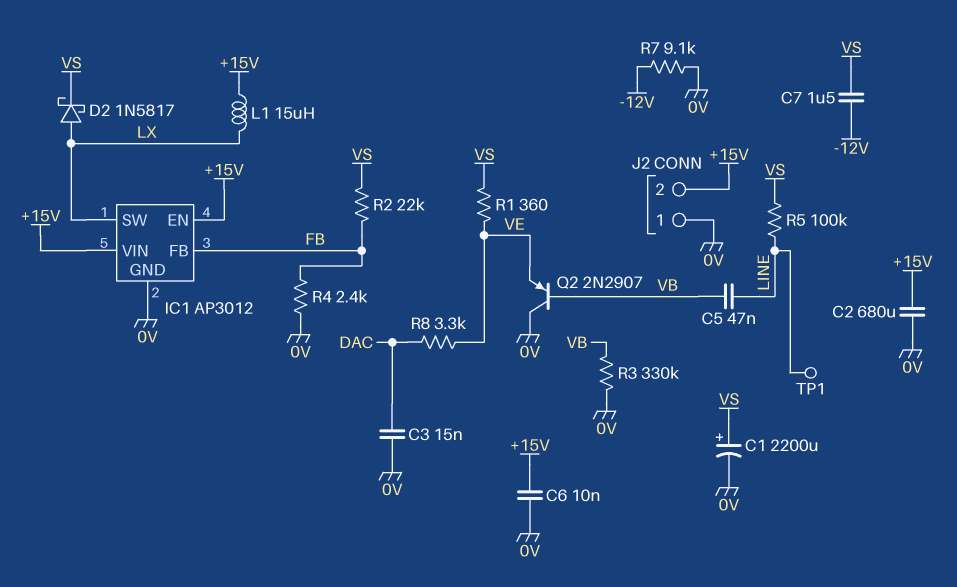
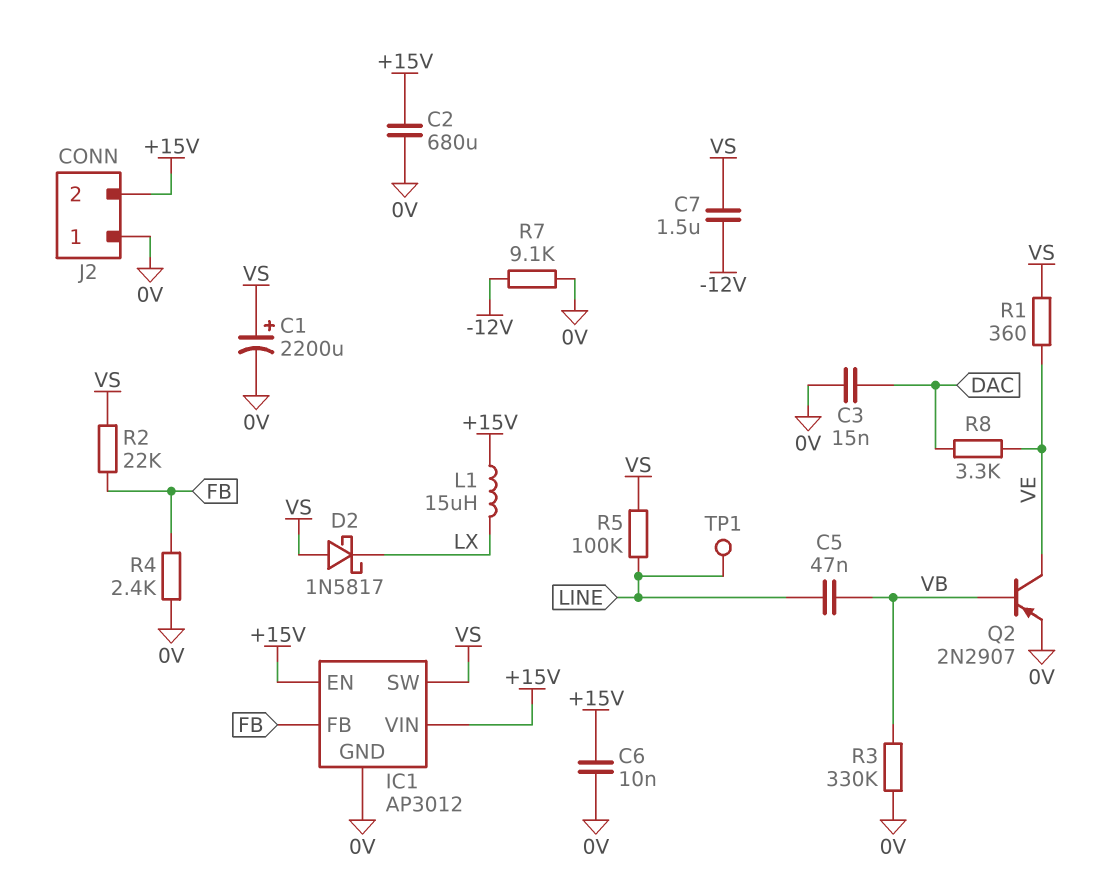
D2: schottky 1N5817 (A LX, K VS) -> schottky 1N5817 (A VS, K LX)
IC1 pin SW: LX -> VS
Q2: PNP 2N2907 (B VB, C 0V, E VE) -> PNP 2N2907 (B VB, C VE, E 0V)

